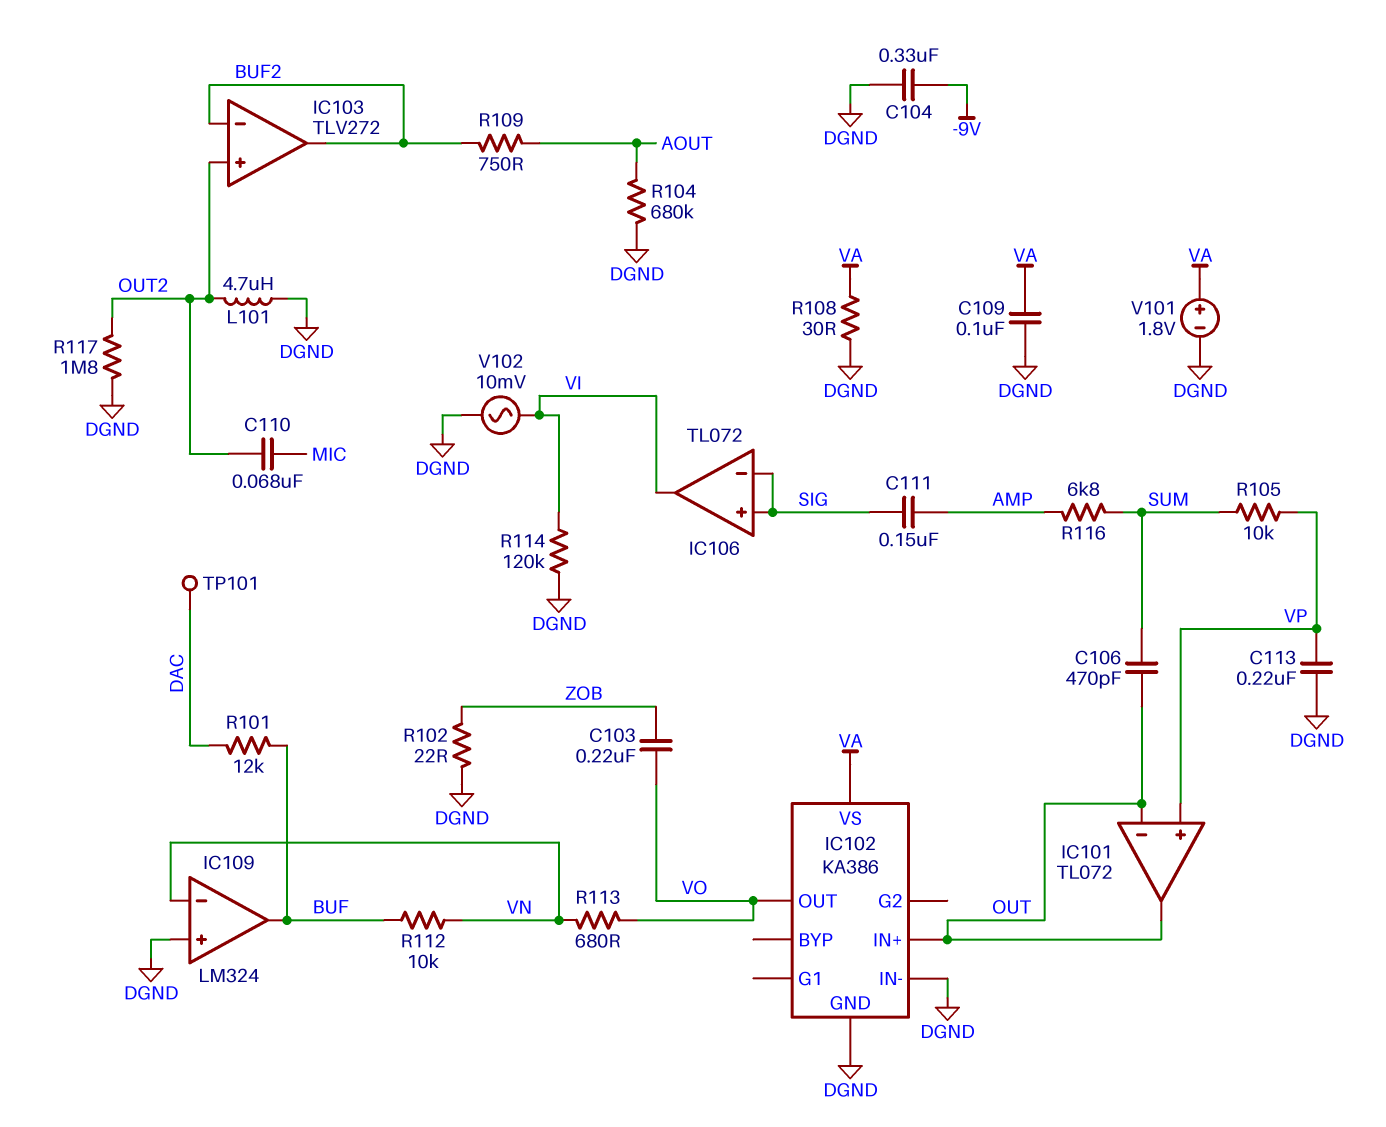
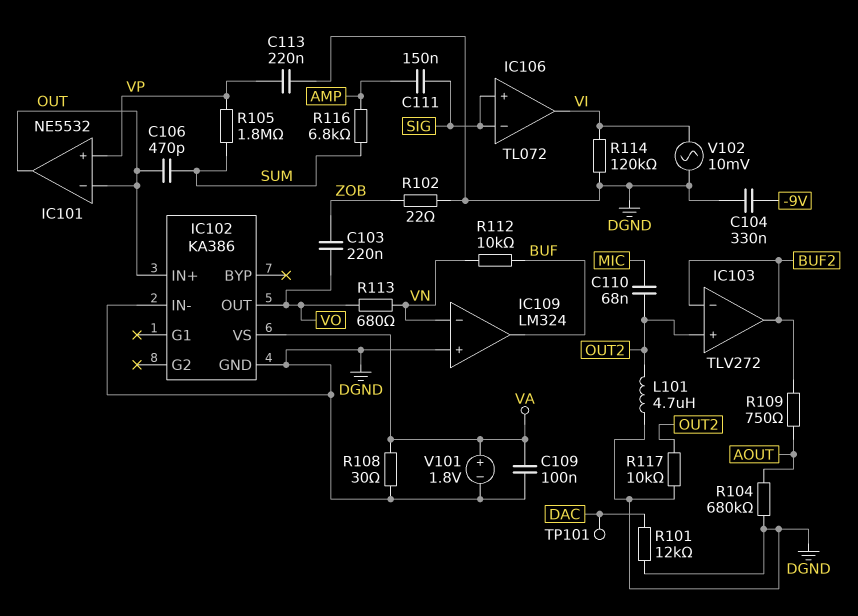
IC101: TL072 -> NE5532
R101: 12k (BUF, DAC) -> 12k (DAC, DGND)
R105: 10k (SUM, VP) -> 1.8M (SUM, VP)
R117: 1.8M (DGND, OUT2) -> 10k (DGND, OUT2)

